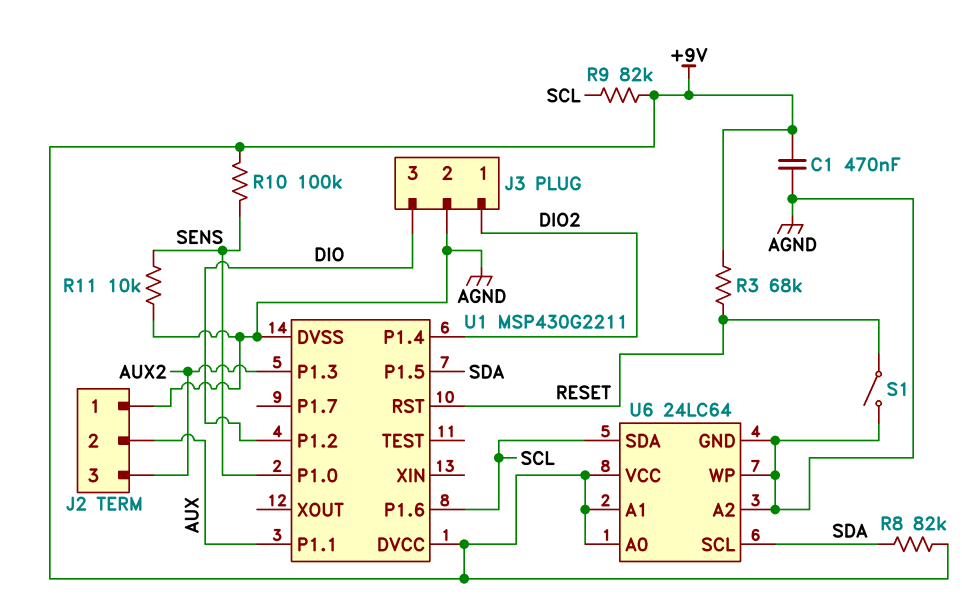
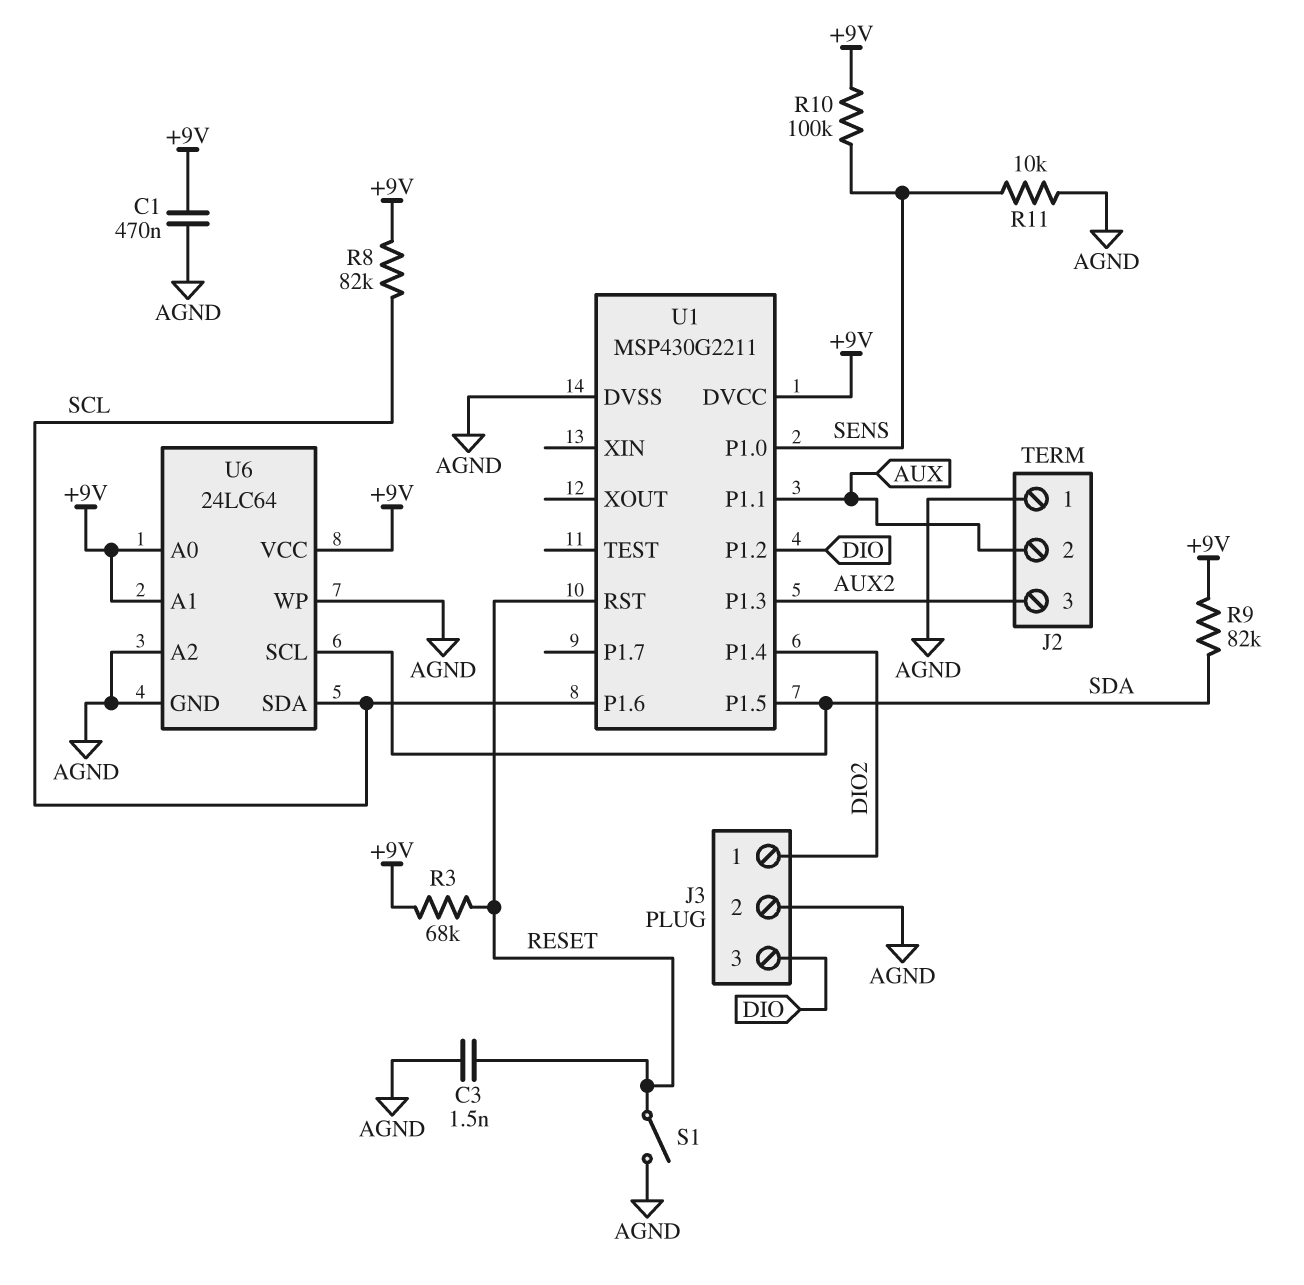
C3: none -> 1.5nF (AGND, RESET)
R8: 82k (+9V, SDA) -> 82k (+9V, SCL)
R9: 82k (+9V, SCL) -> 82k (+9V, SDA)

